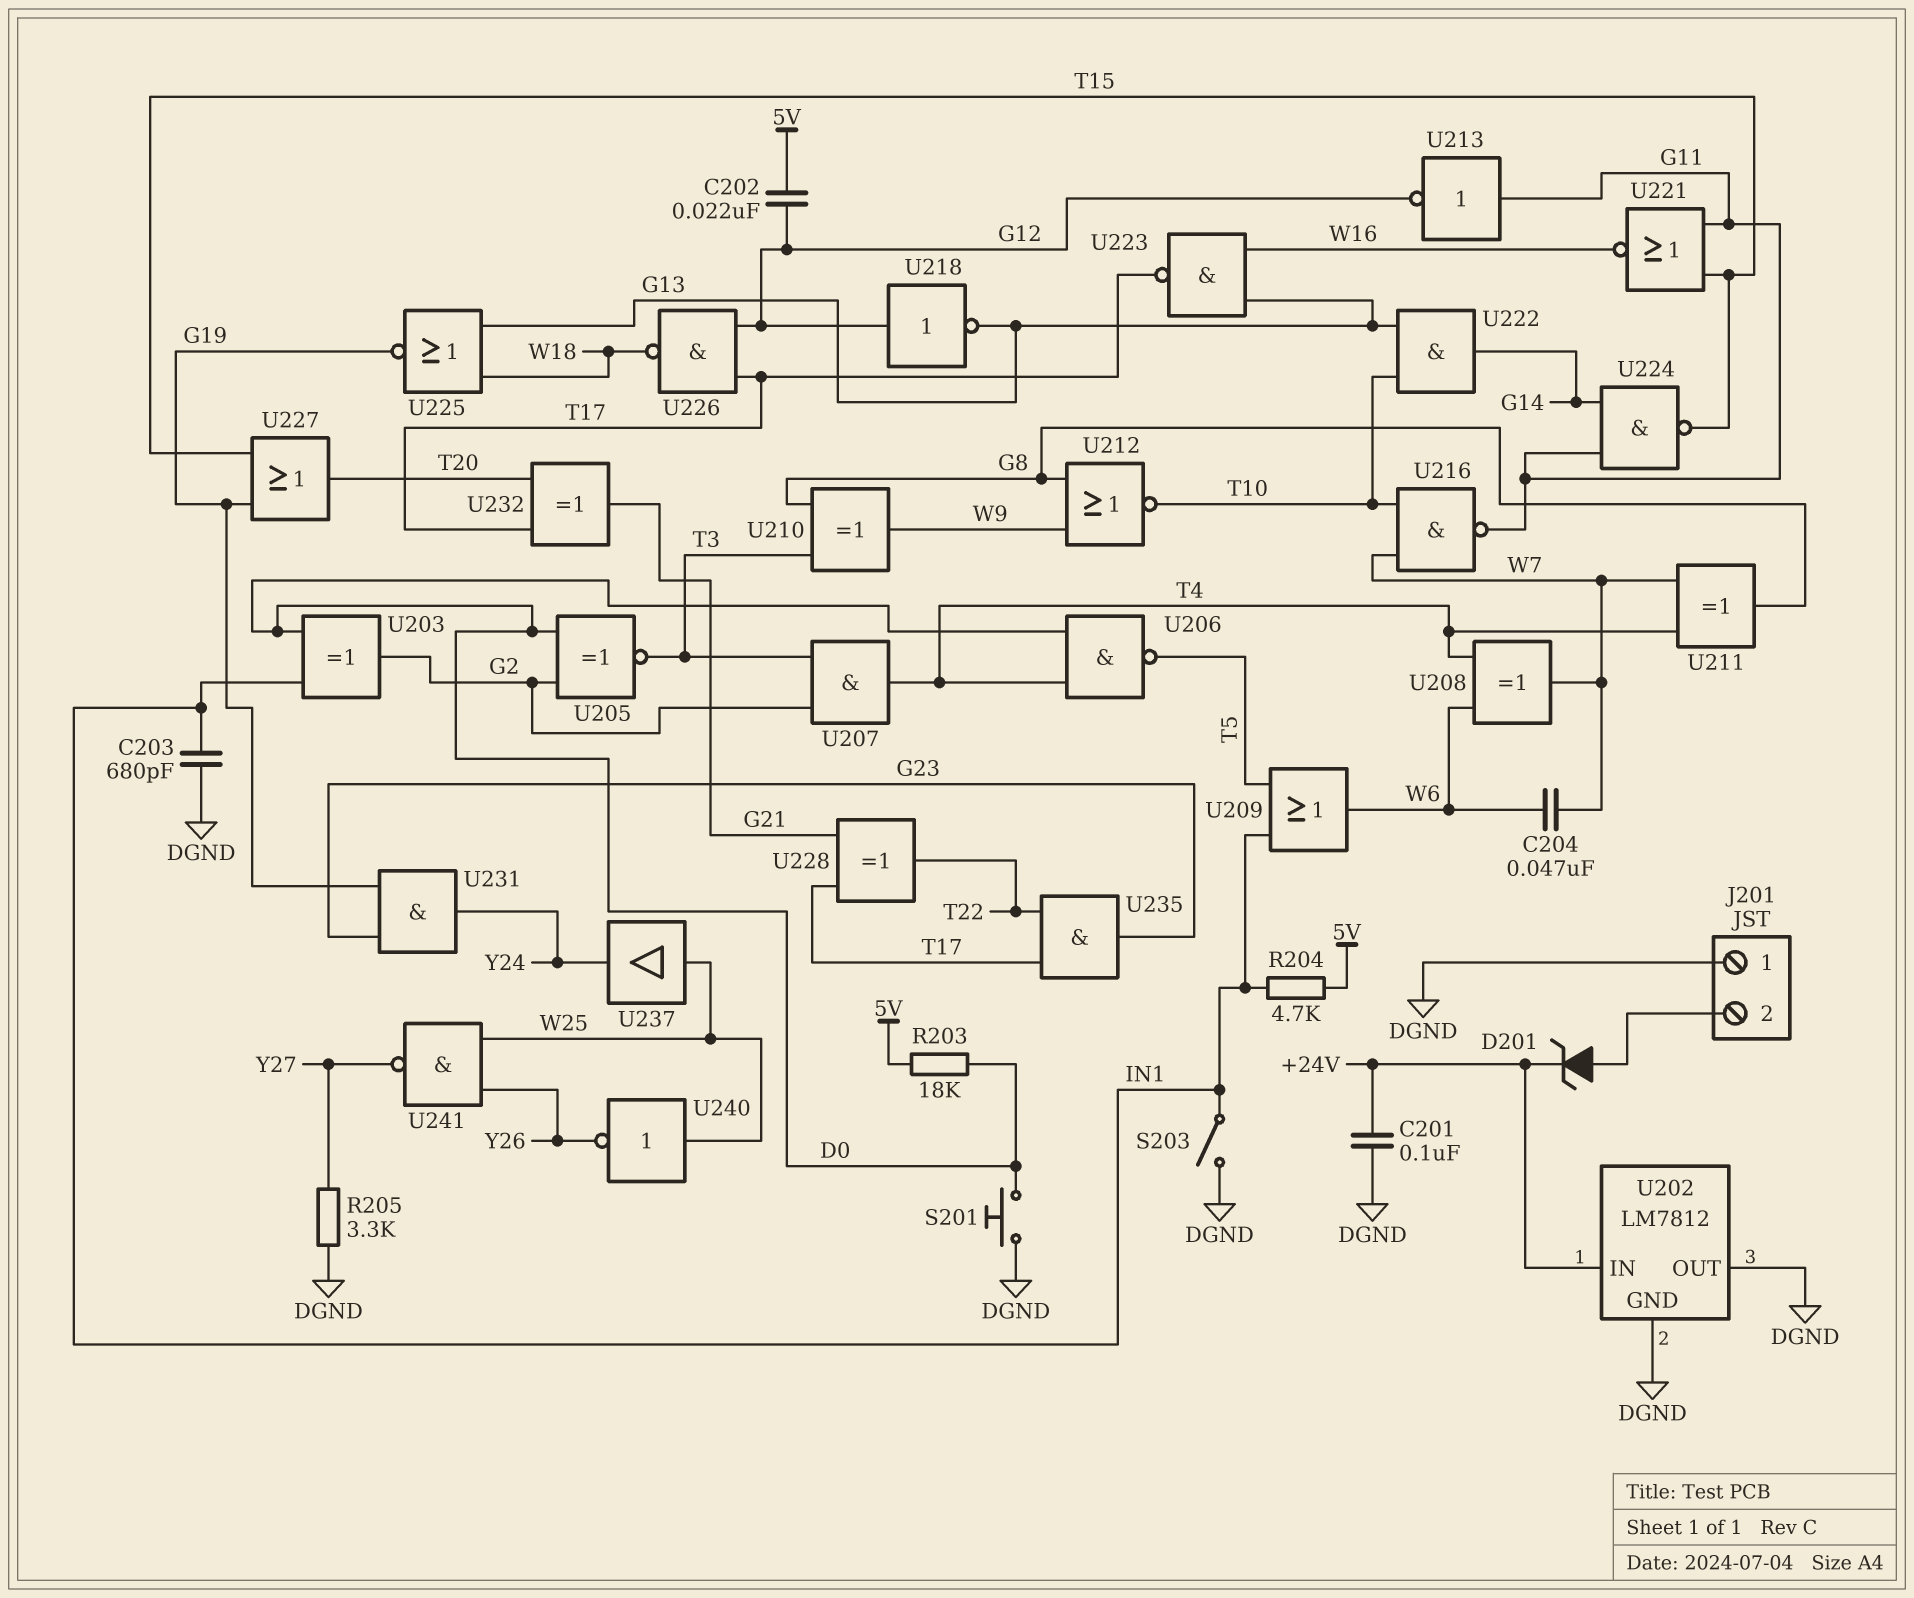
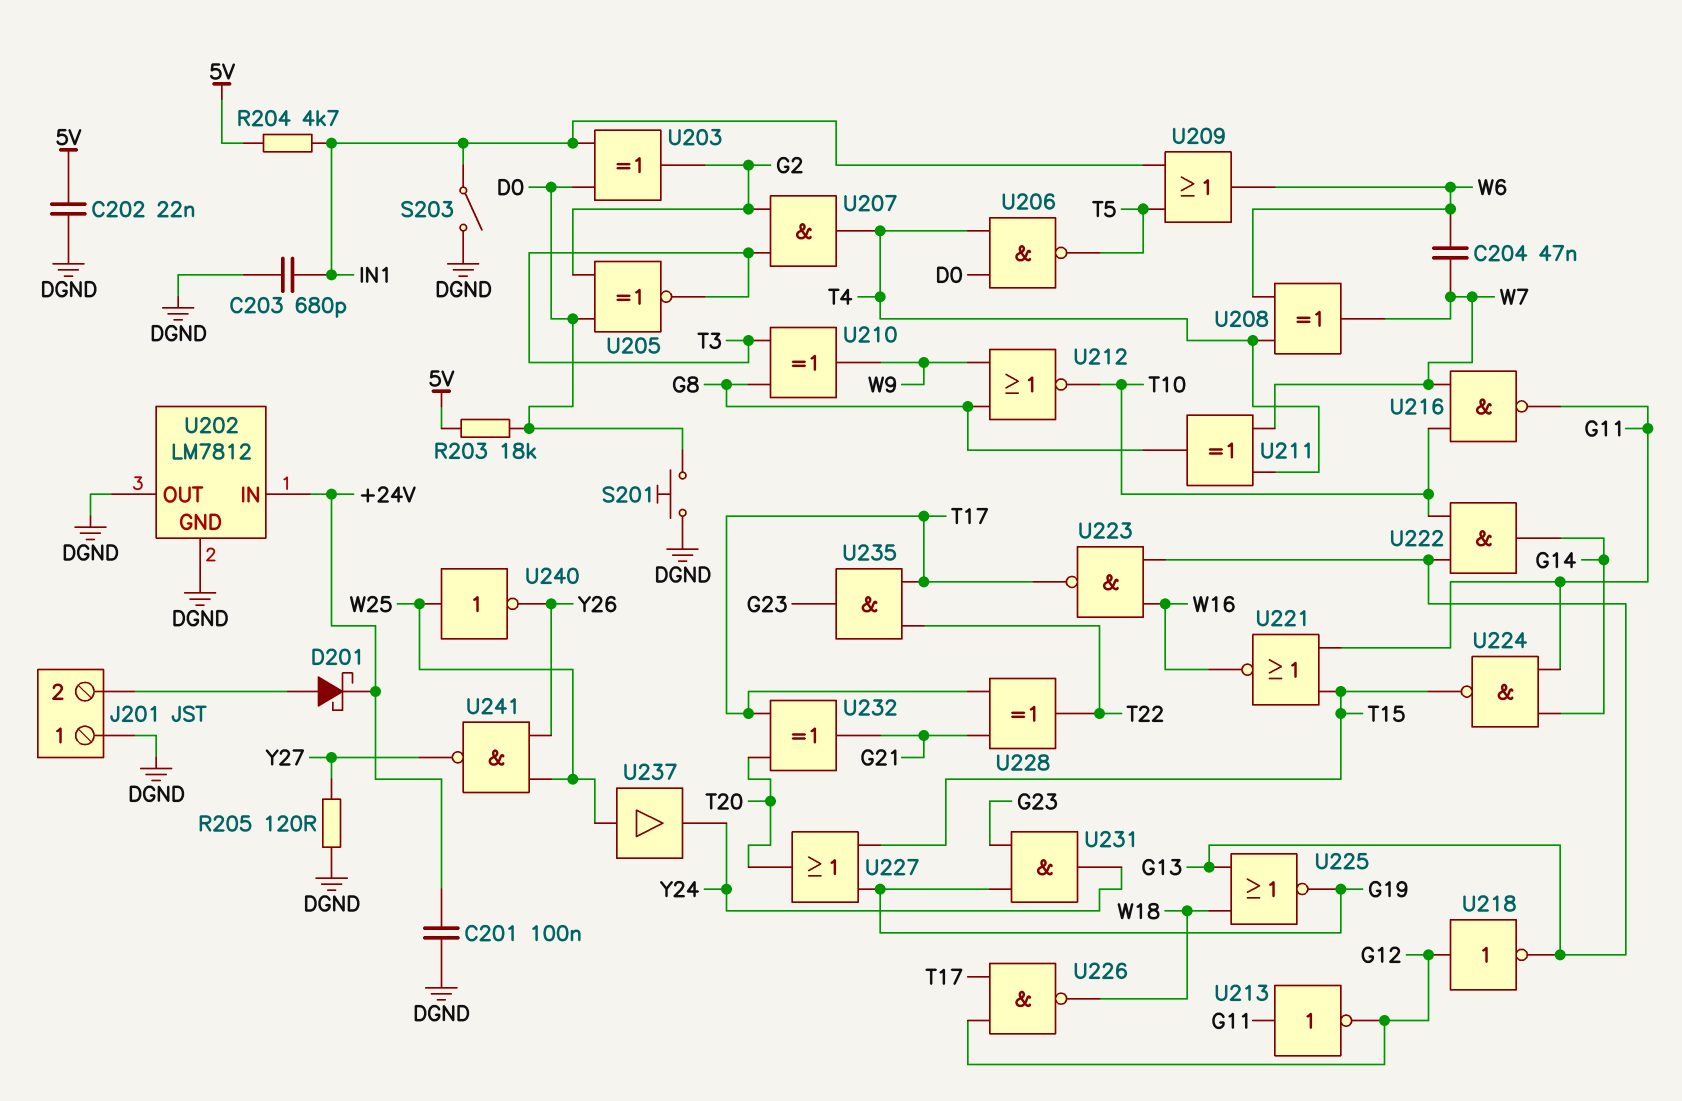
C202: 22nF (5V, G12) -> 22nF (5V, DGND)
D201: zener (A J201/2, K +24V) -> schottky (A J201/2, K +24V)
R205: 3.3k (DGND, Y27) -> 120 (DGND, Y27)

